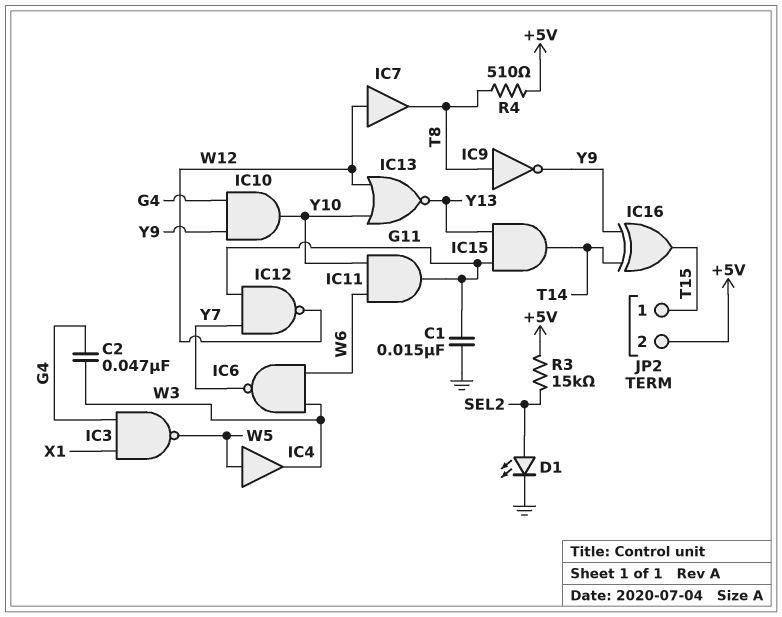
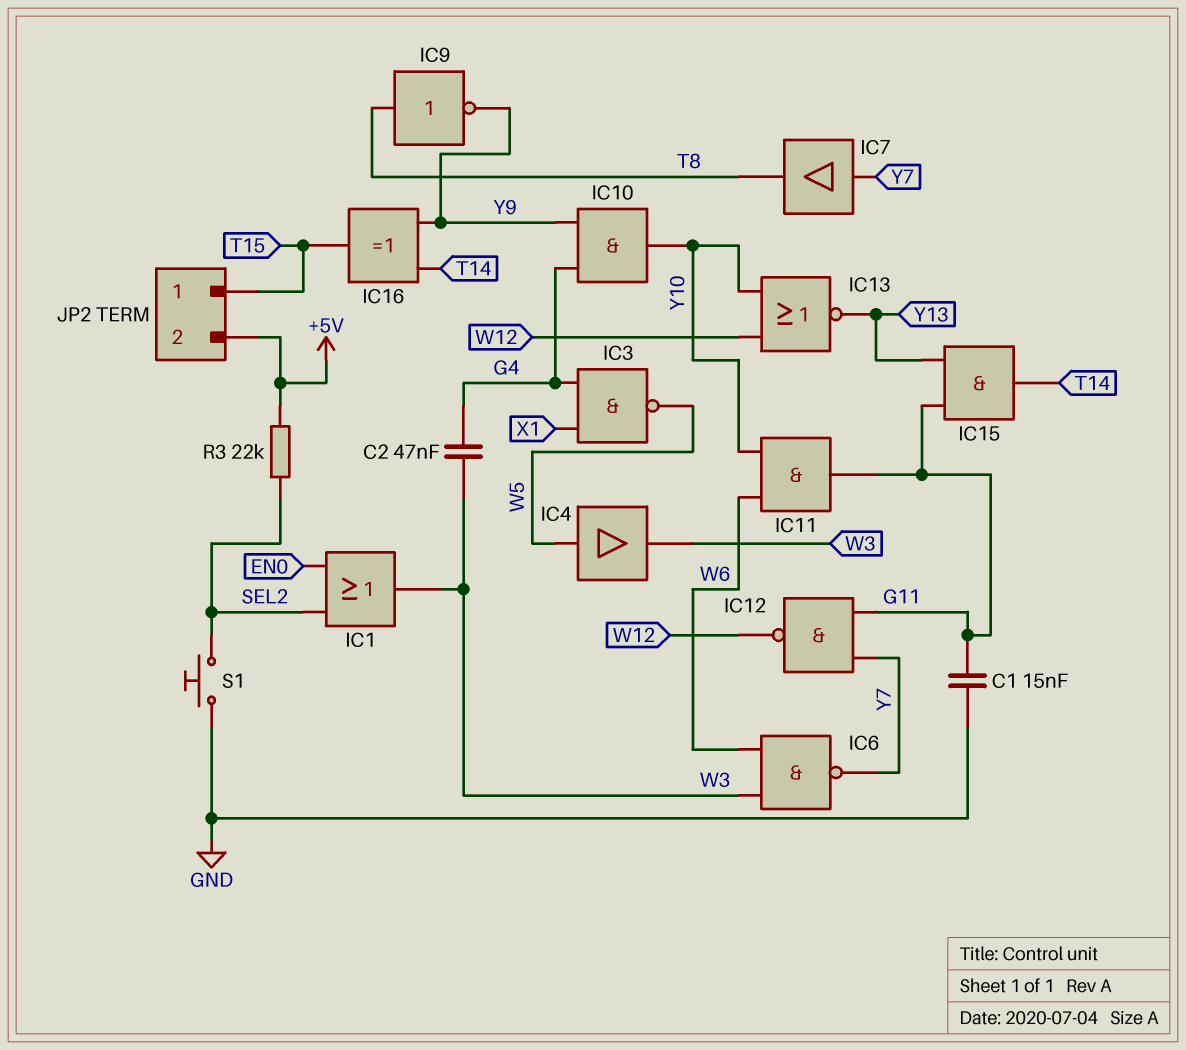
D1: LED (A SEL2, K GND) -> none
IC1: none -> OR (in EN0, in SEL2, out W3)
IC7: buffer (in W12, out T8) -> buffer (in Y7, out T8)
R3: 15k (+5V, SEL2) -> 22k (+5V, SEL2)
R4: 510 (+5V, T8) -> none
S1: none -> button (GND, SEL2)

